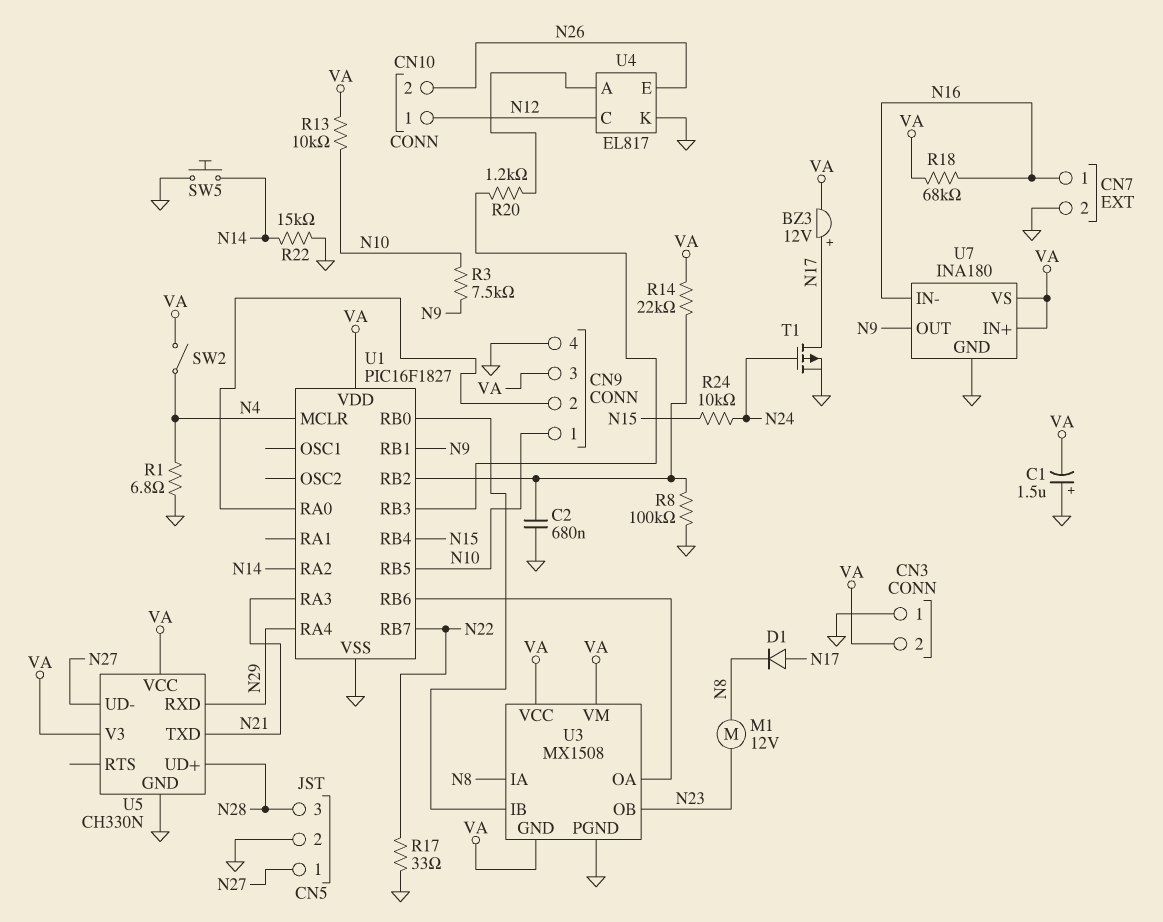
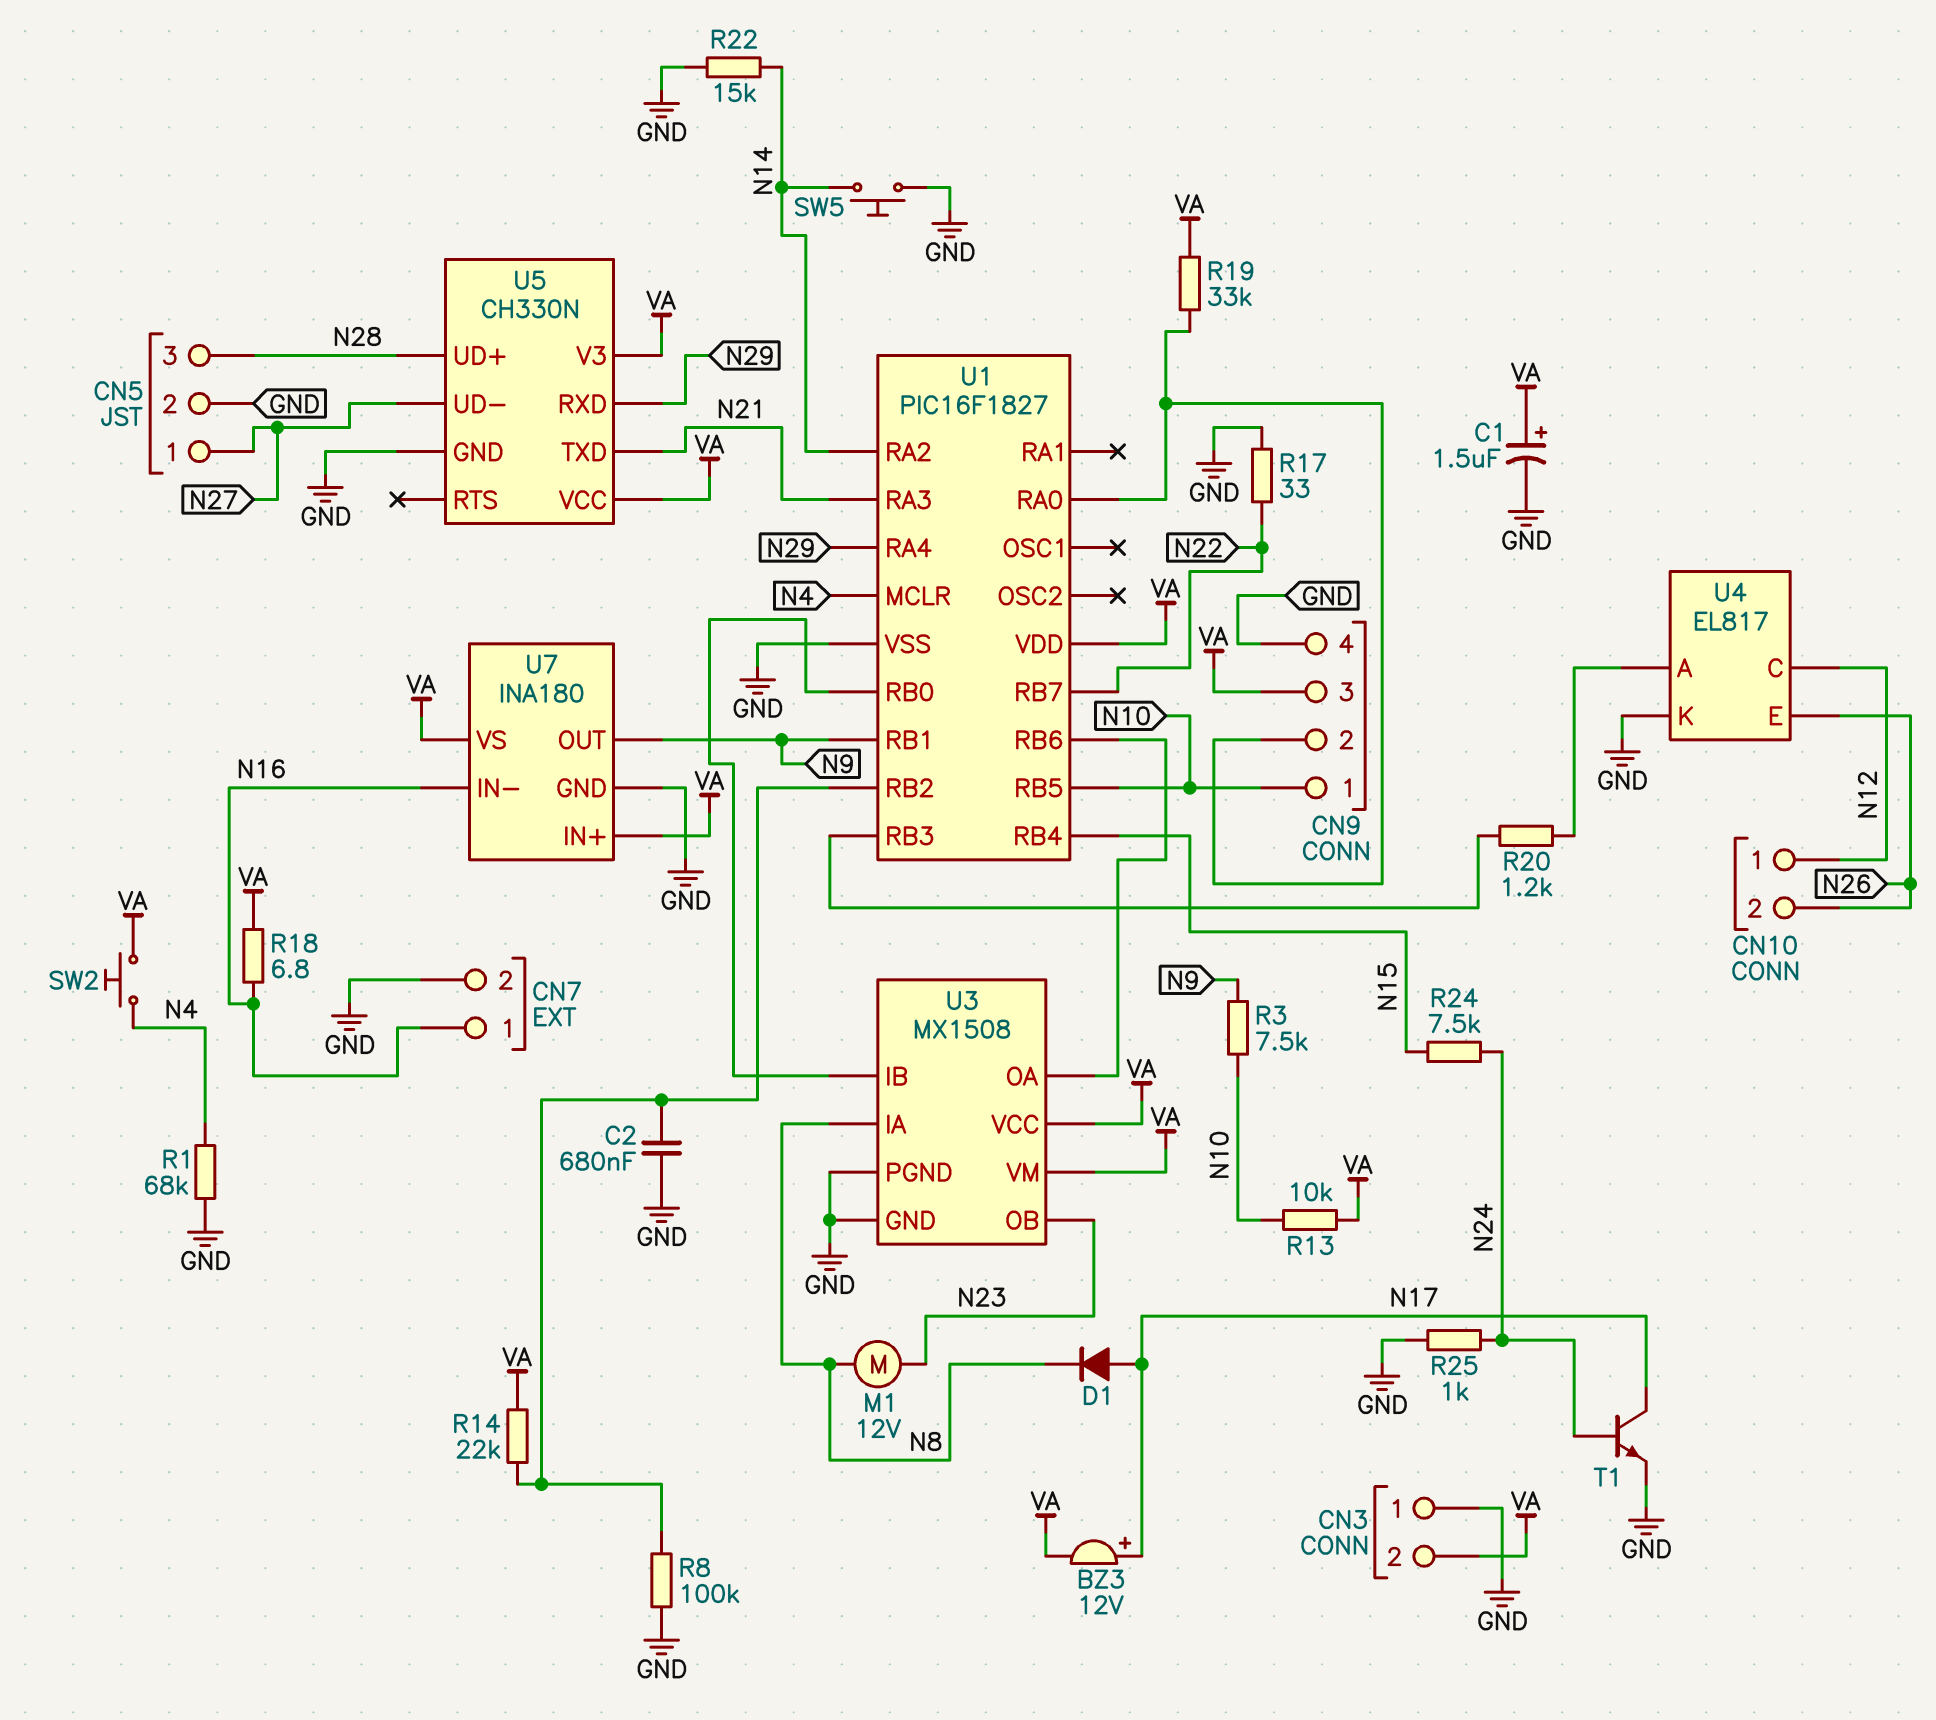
C1: 1.5uF (plus GND, minus VA) -> 1.5uF (plus VA, minus GND)
R1: 6.8 (GND, N4) -> 68k (GND, N4)
R18: 68k (N16, VA) -> 6.8 (N16, VA)
R19: none -> 33k (CN9/2, VA)
R24: 10k (N15, N24) -> 7.5k (N15, N24)
R25: none -> 1k (GND, N24)
SW2: switch (N4, VA) -> button (N4, VA)
T1: PMOS (G N24, D N17, S GND) -> NPN (B N24, C N17, E GND)
U3 pin GND: VA -> GND

